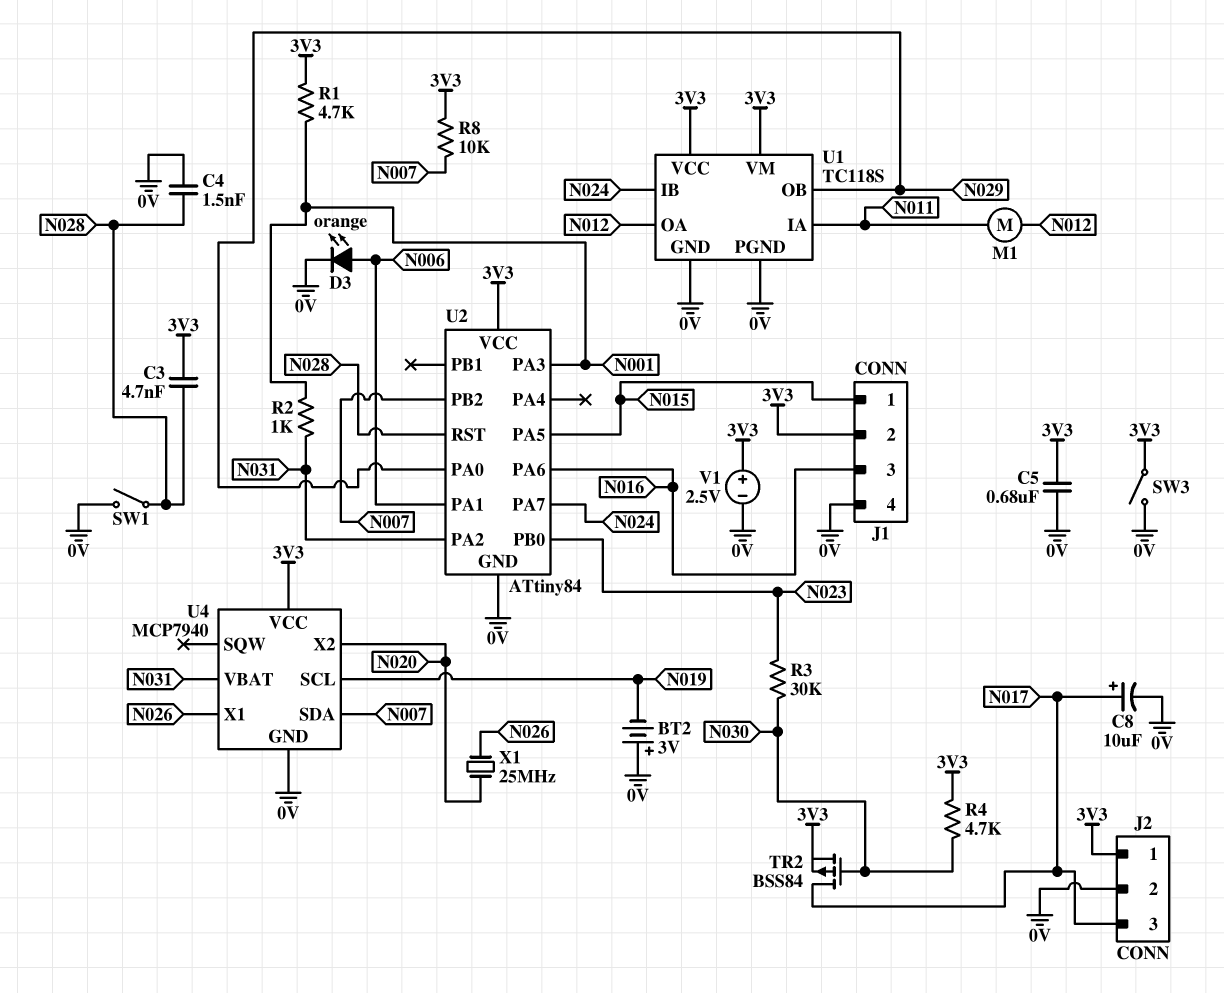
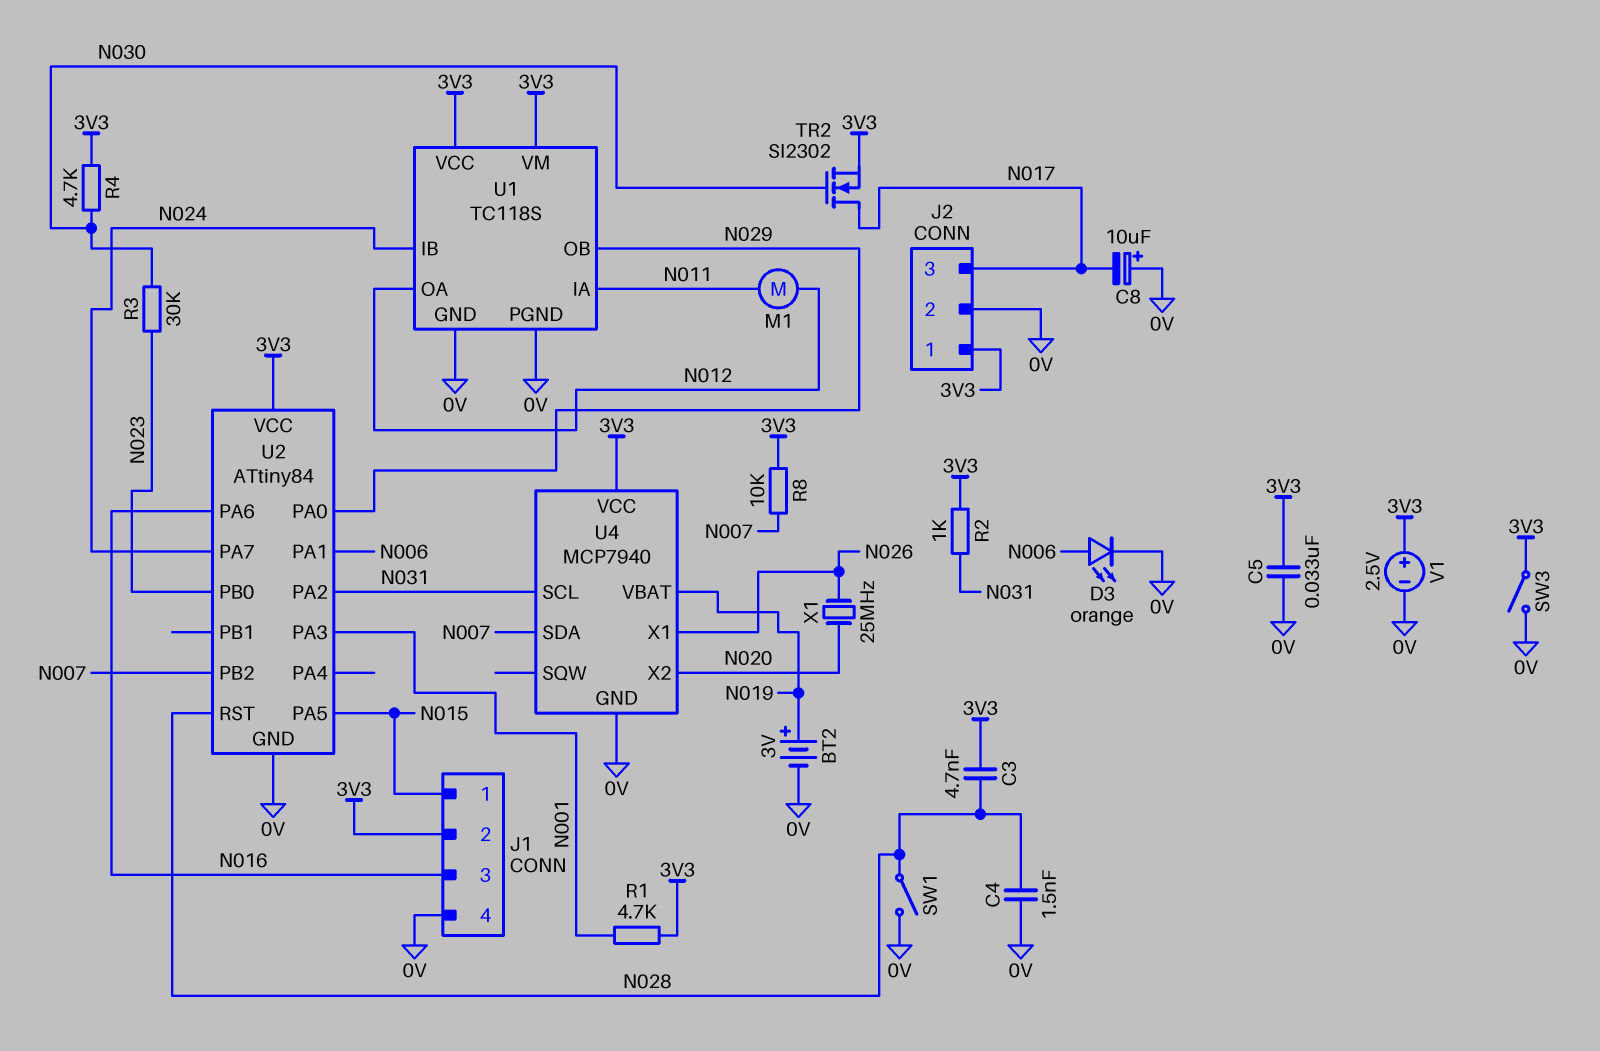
BT2: 3V (plus 0V, minus N019) -> 3V (plus N019, minus 0V)
C5: 680nF (0V, 3V3) -> 33nF (0V, 3V3)
C8: 10uF (plus N017, minus 0V) -> 10uF (plus 0V, minus N017)
R2: 1k (N001, N031) -> 1k (3V3, N031)
TR2: PMOS BSS84 (G N030, D N017, S 3V3) -> NMOS SI2302 (G N030, D N017, S 3V3)
U4 pin SCL: N019 -> N031
U4 pin VBAT: N031 -> N019

